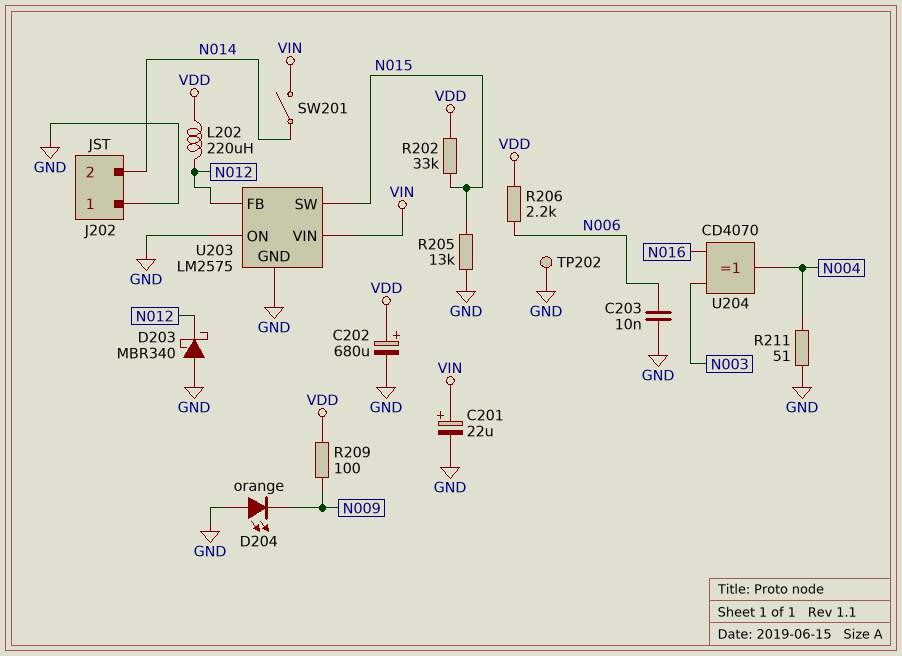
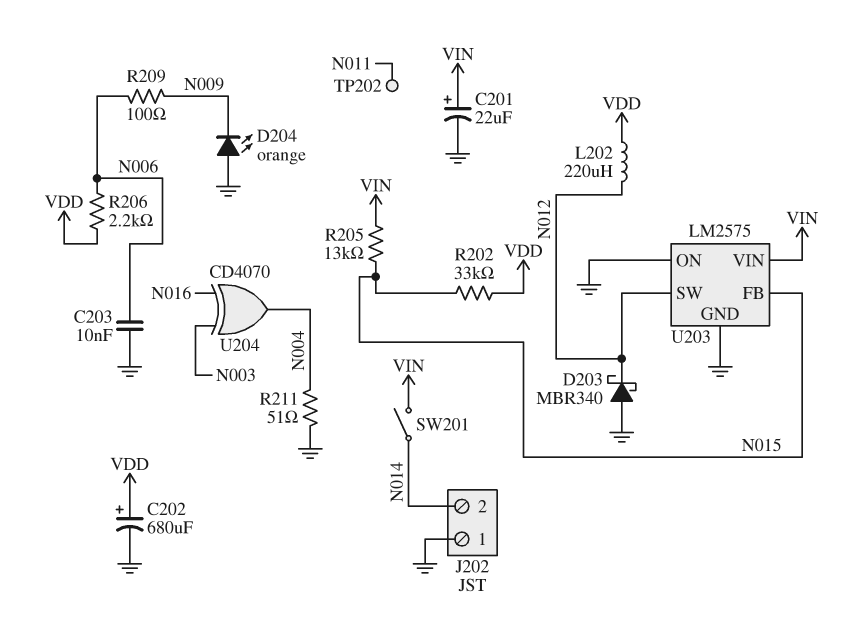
R205: 13k (GND, N015) -> 13k (N015, VIN)
R209: 100 (N009, VDD) -> 100 (N006, N009)
TP202: test point (GND) -> test point (N011)
U203 pin FB: N012 -> N015
U203 pin SW: N015 -> N012

